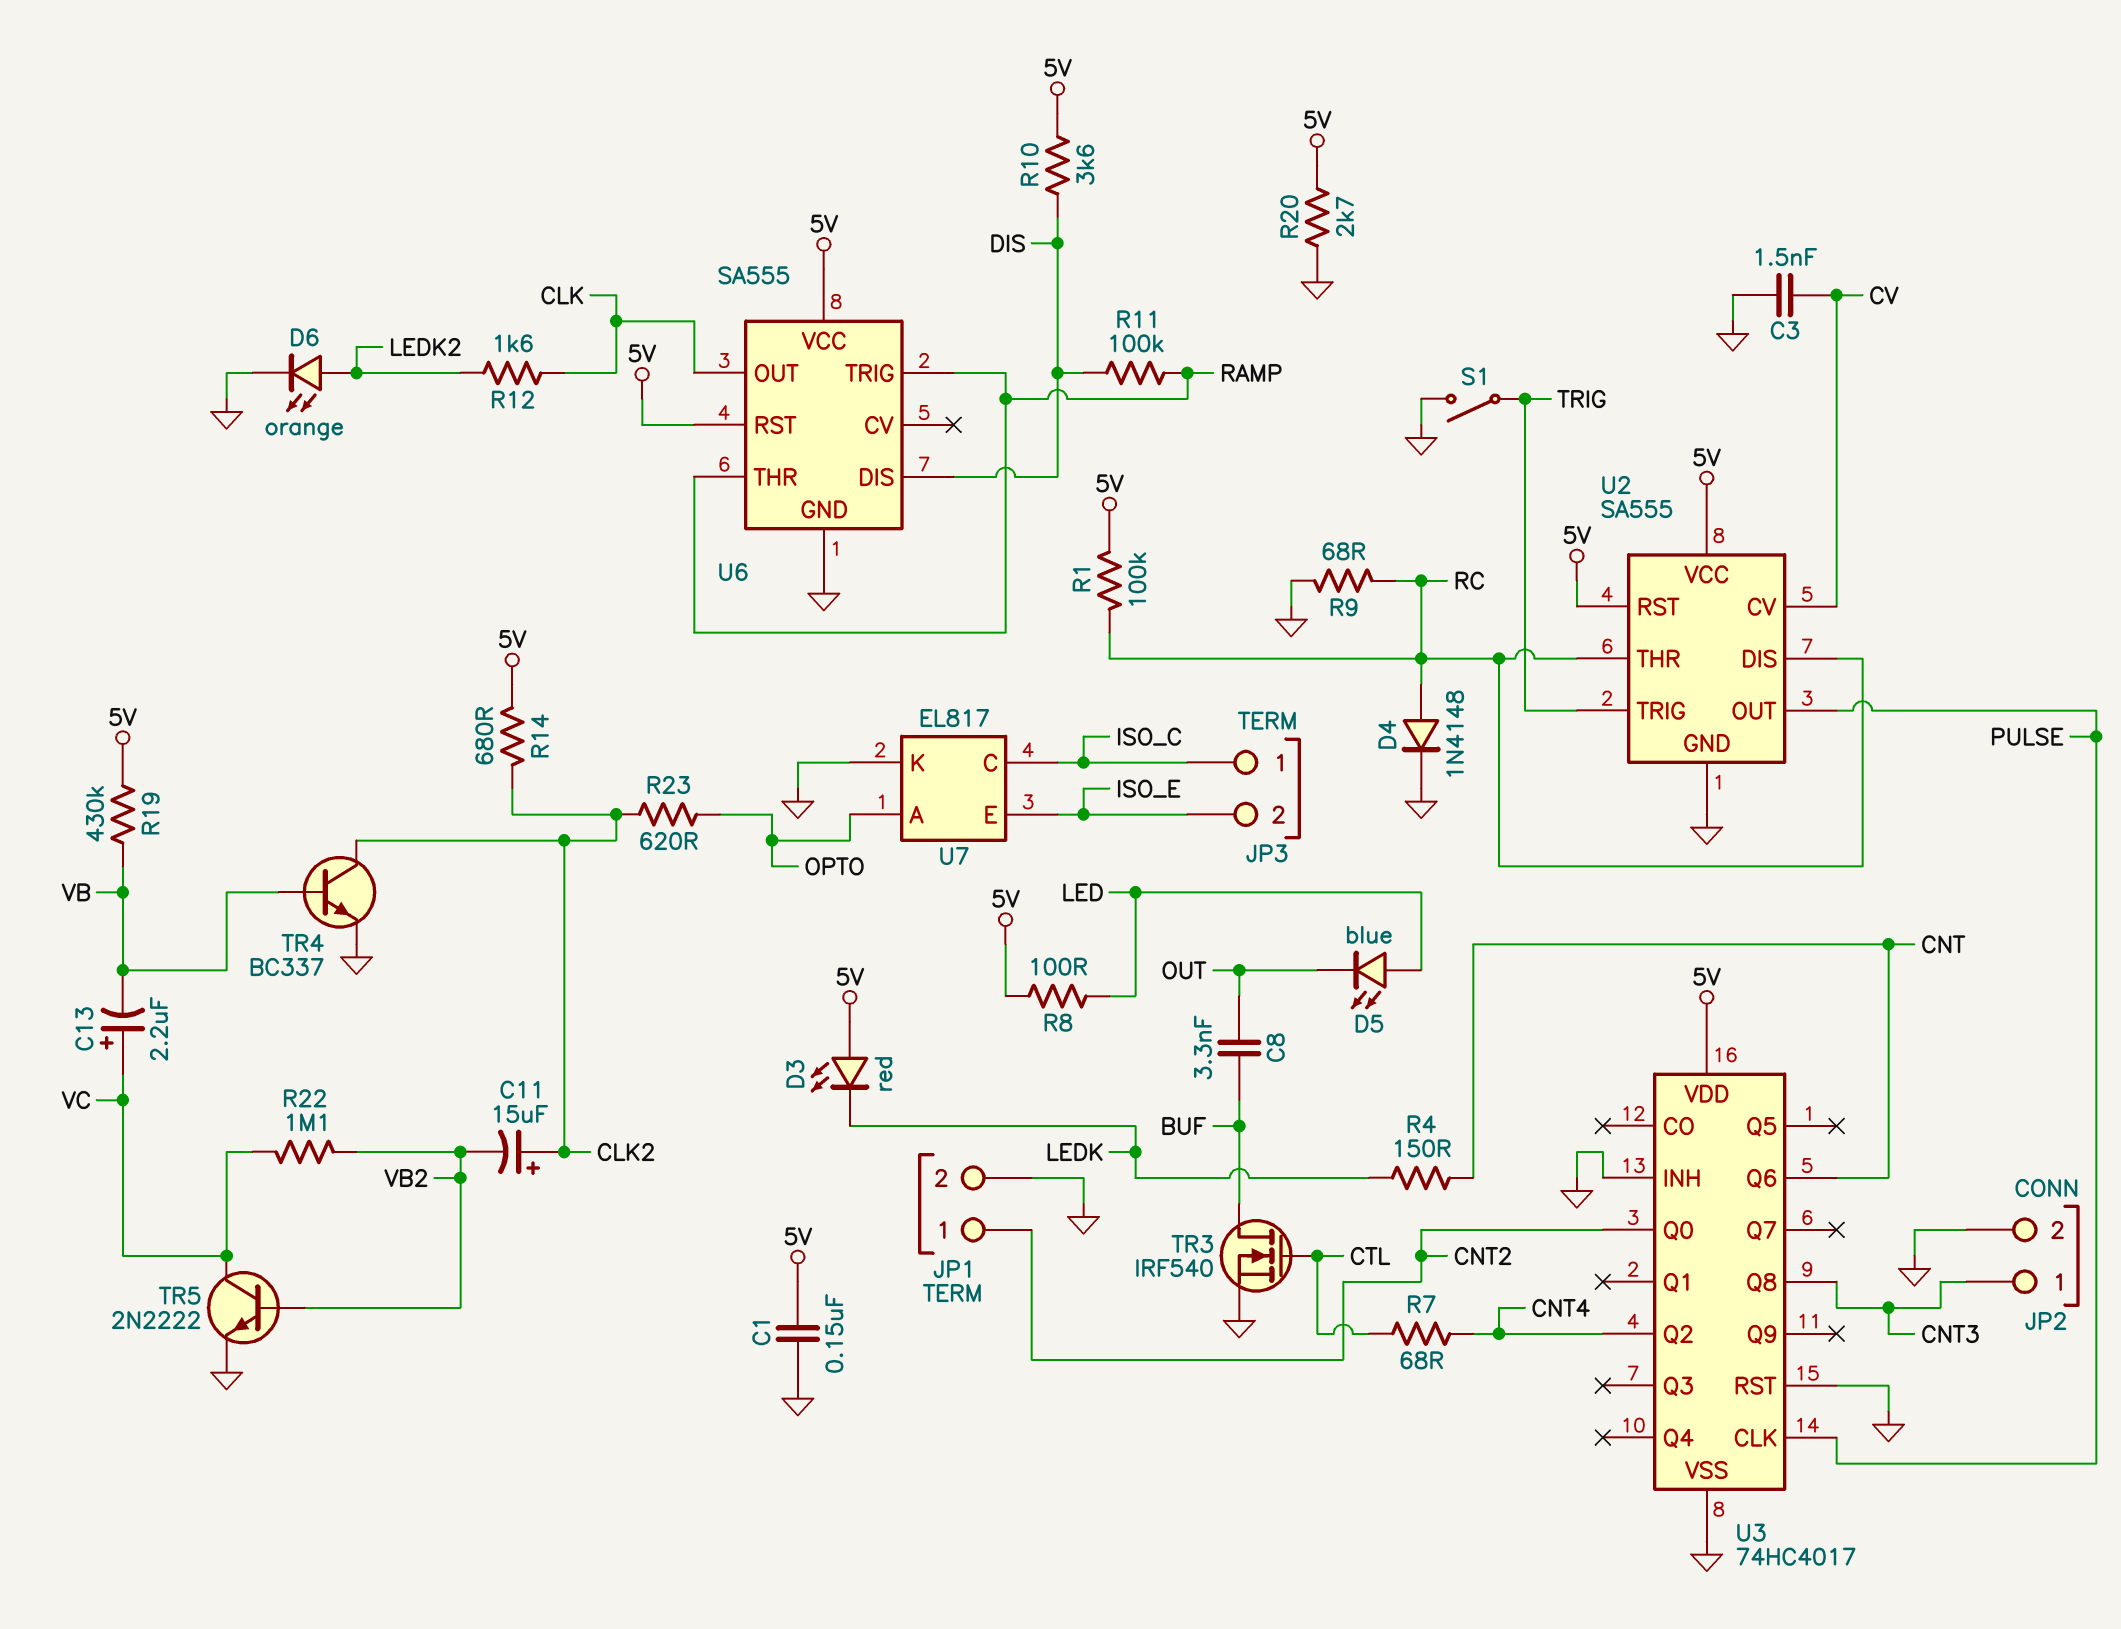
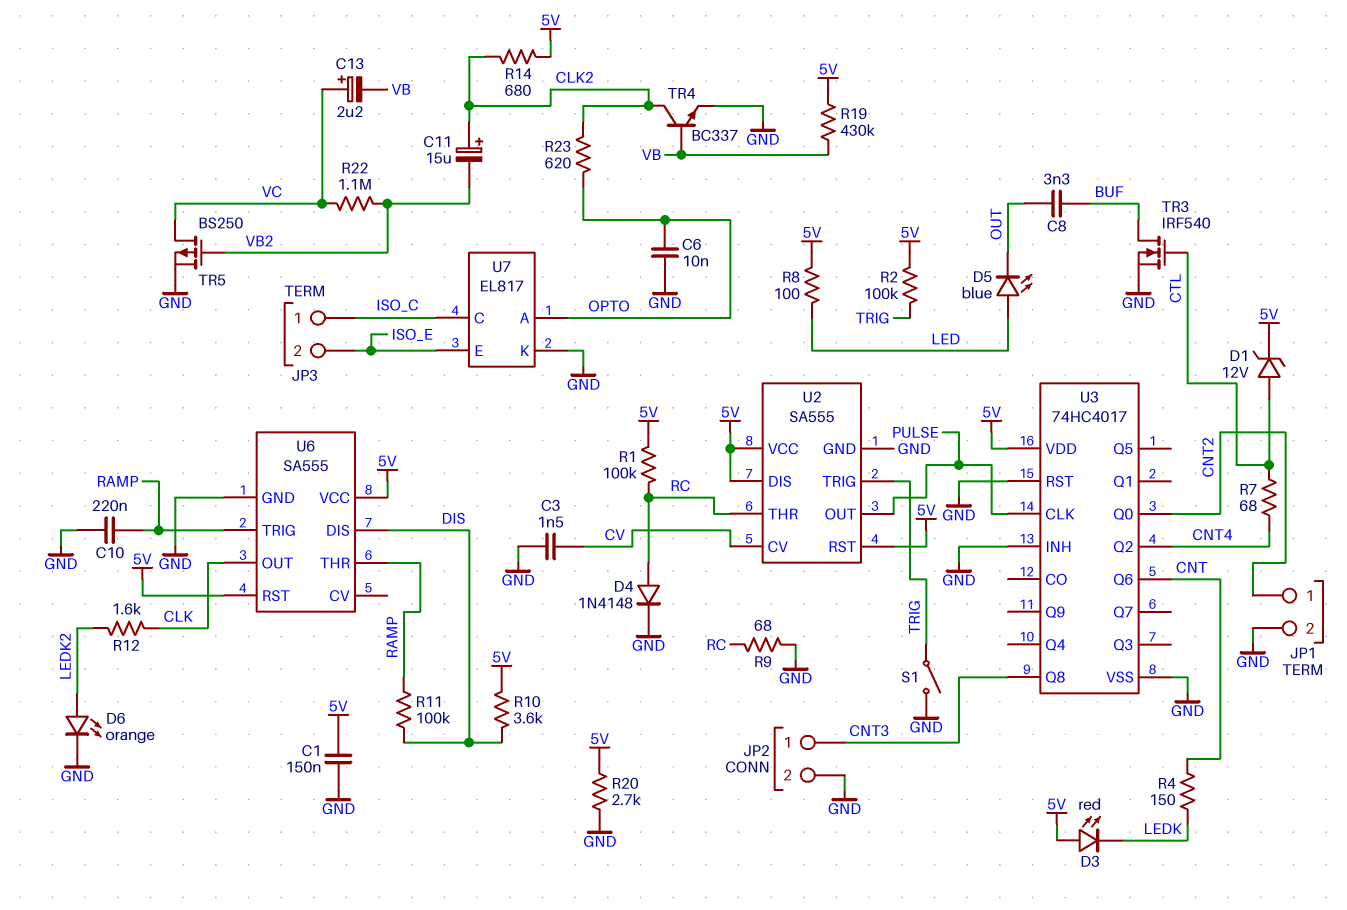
C6: none -> 10nF (GND, OPTO)
C10: none -> 220nF (GND, RAMP)
D1: none -> zener 12V (A CTL, K 5V)
R2: none -> 100k (5V, TRIG)
TR5: NPN 2N2222 (B VB2, C VC, E GND) -> PMOS BS250 (G VB2, D VC, S GND)
U2 pin DIS: RC -> 5V

